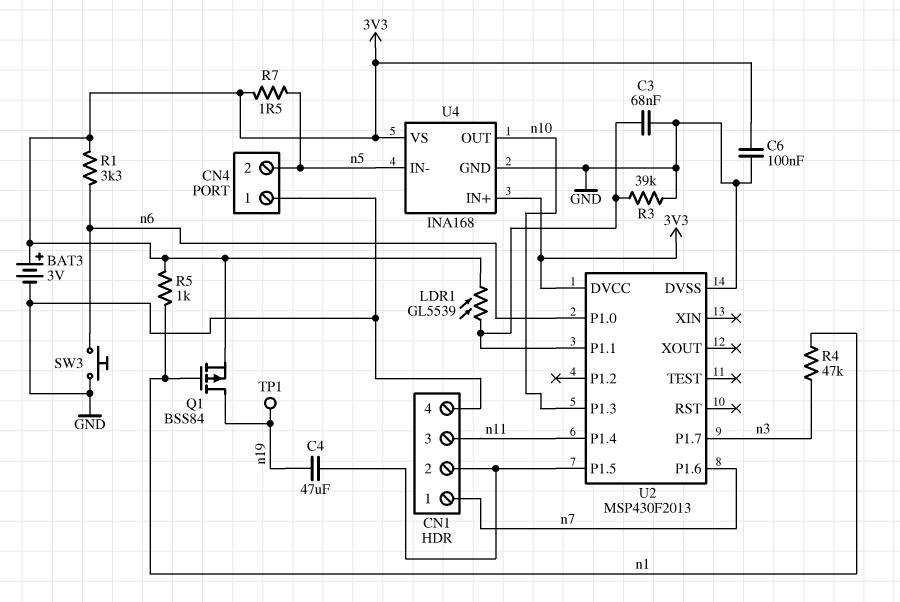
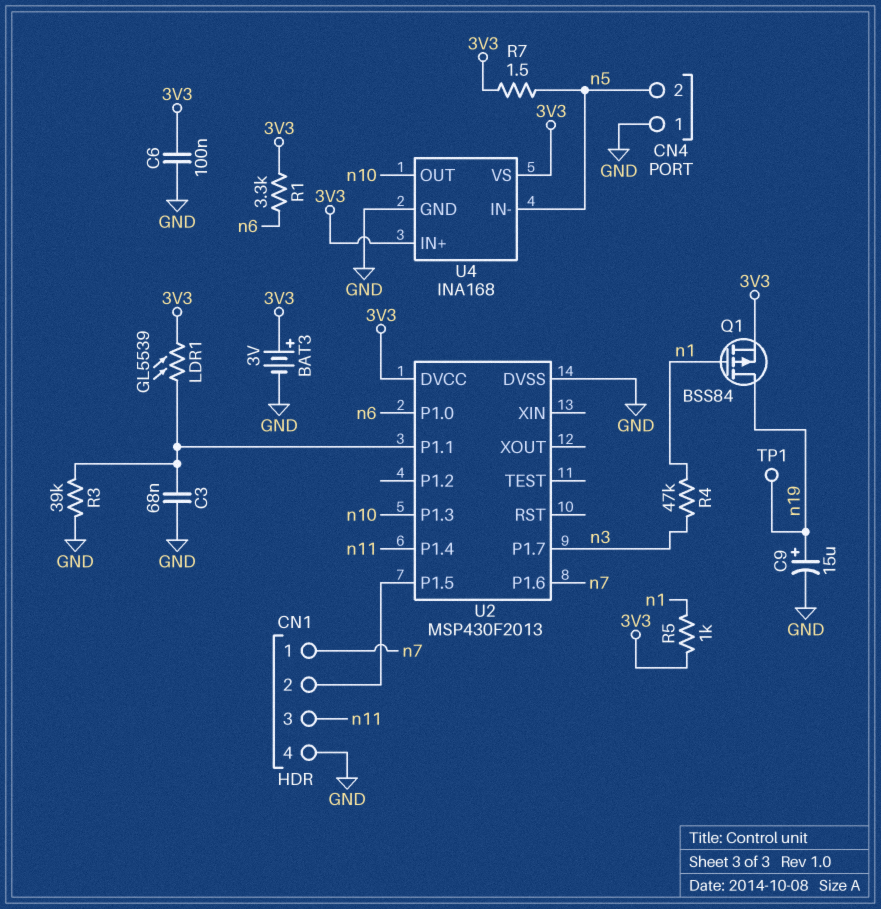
C4: 47uF (CN1/2, n19) -> none
C9: none -> 15uF (plus n19, minus GND)
SW3: button (GND, n6) -> none

